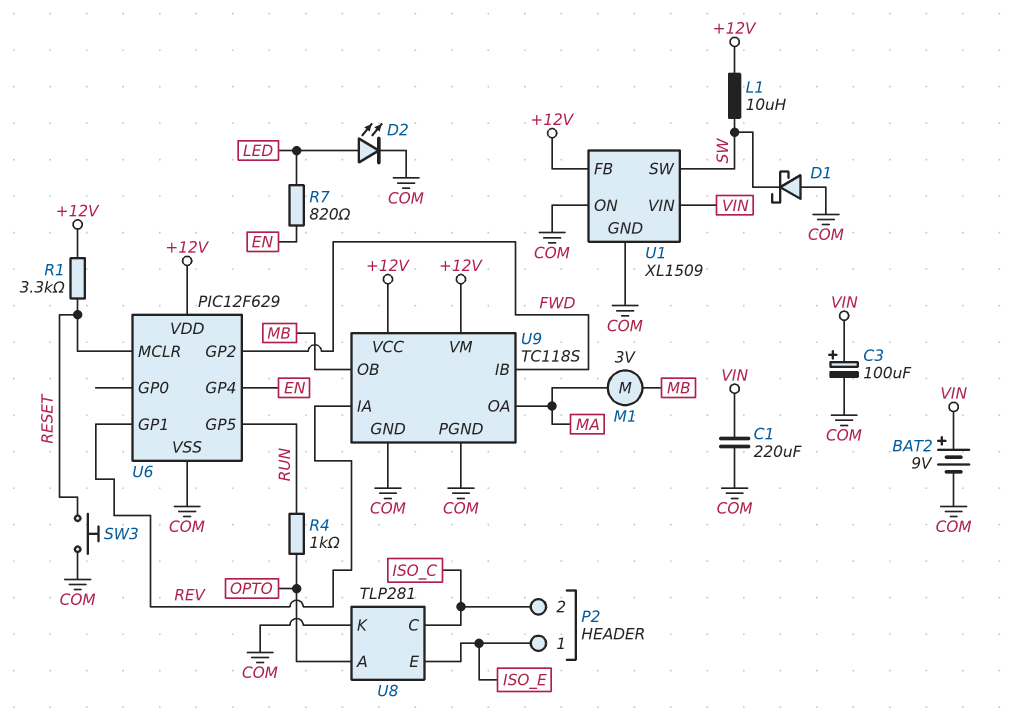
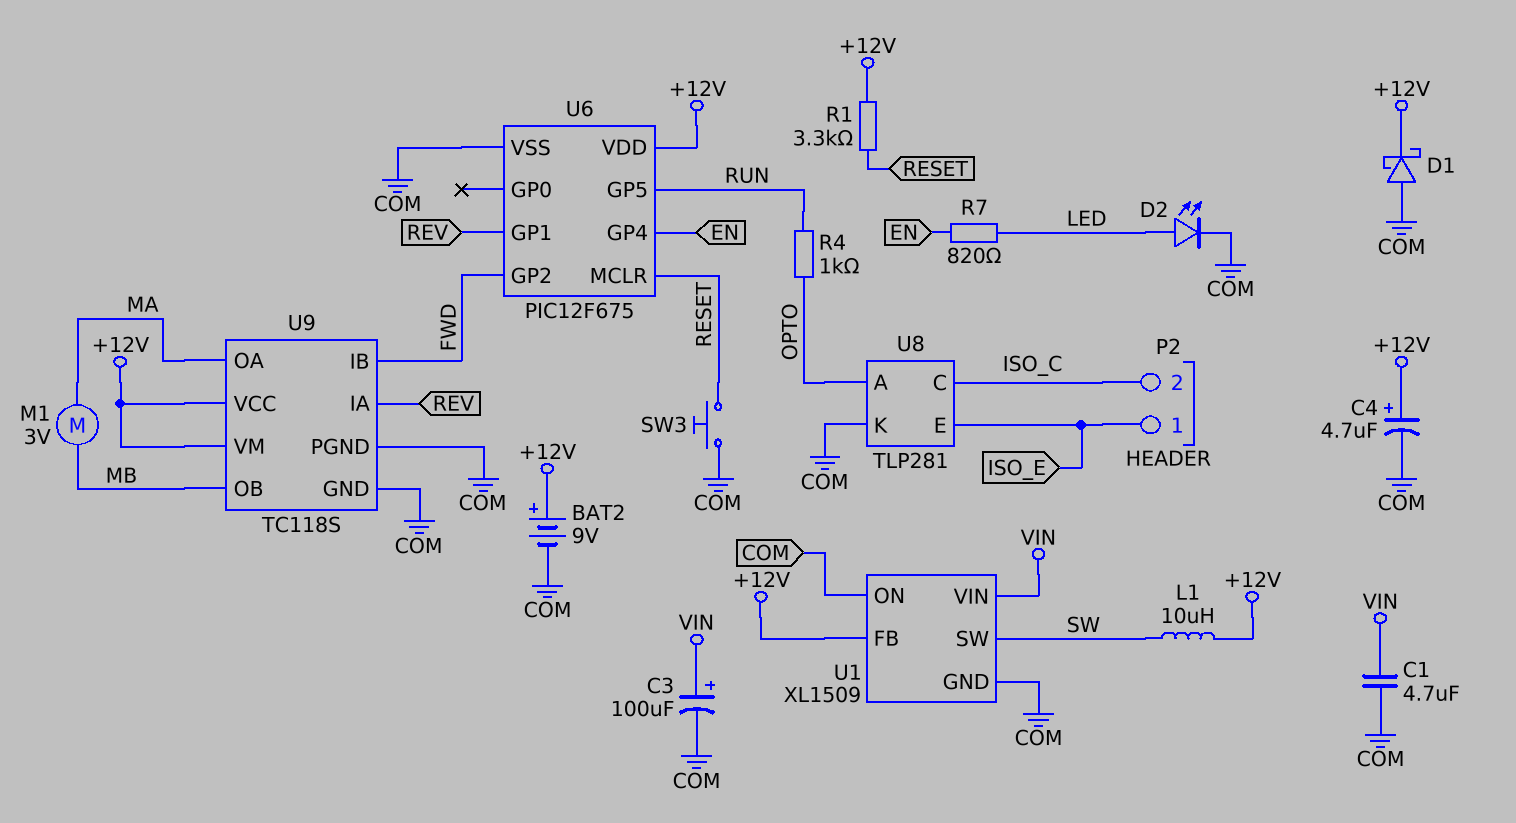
BAT2: 9V (plus VIN, minus COM) -> 9V (plus +12V, minus COM)
C1: 220uF (COM, VIN) -> 4.7uF (COM, VIN)
C4: none -> 4.7uF (plus +12V, minus COM)
D1: schottky (A COM, K SW) -> schottky (A COM, K +12V)
U6: PIC12F629 -> PIC12F675

